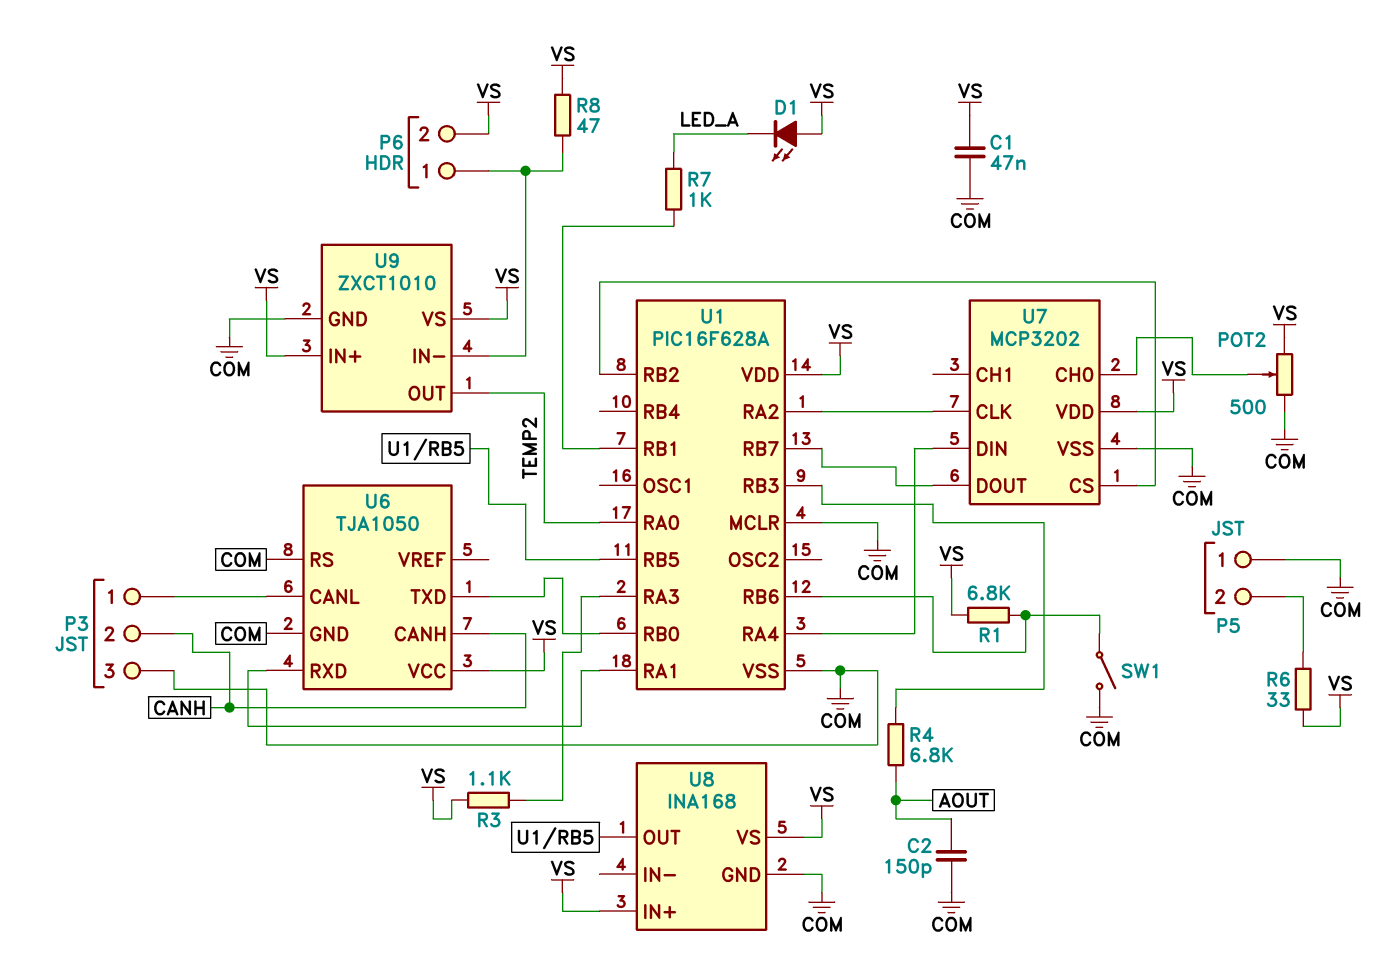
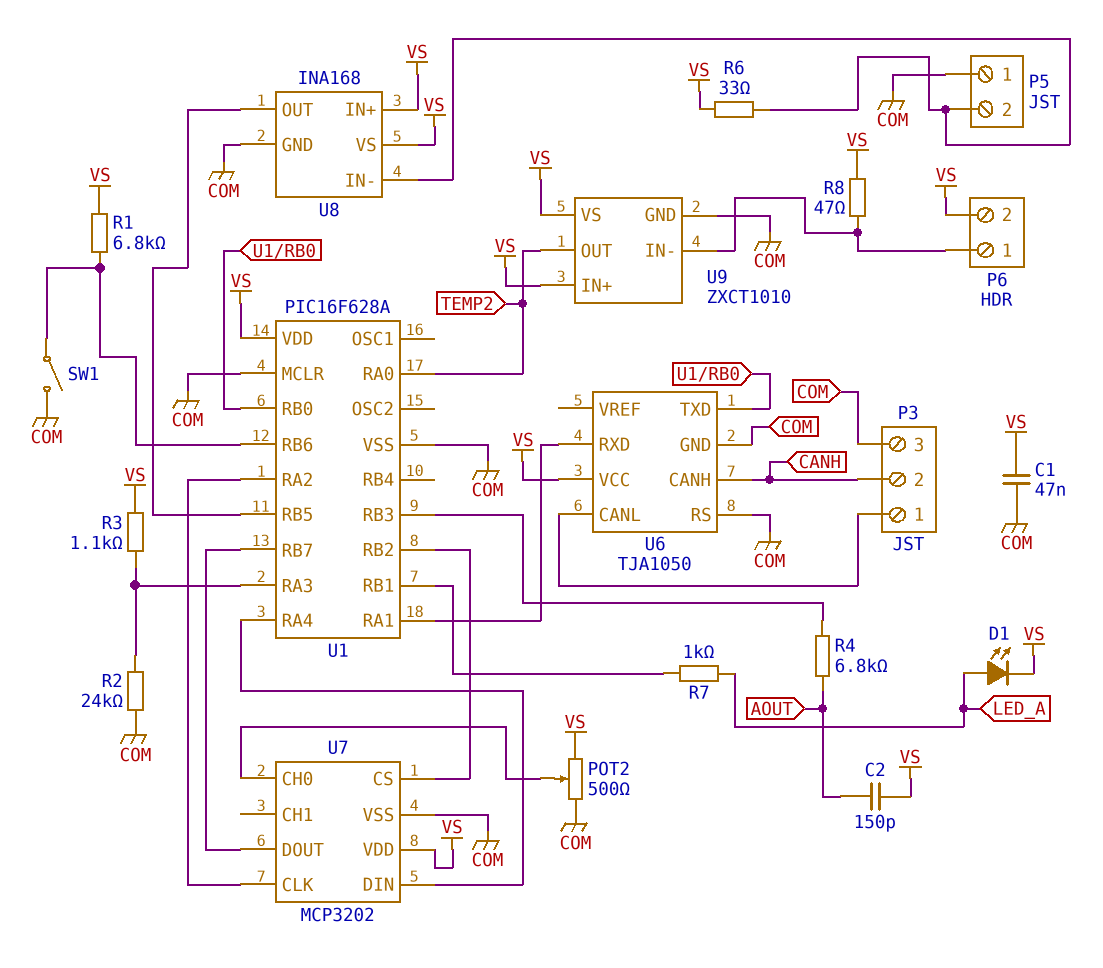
C2: 150pF (AOUT, COM) -> 150pF (AOUT, VS)
D1: LED (A VS, K LED_A) -> LED (A LED_A, K VS)
R2: none -> 24k (COM, U1/RA3)
U8 pin IN-: none -> P5/2

